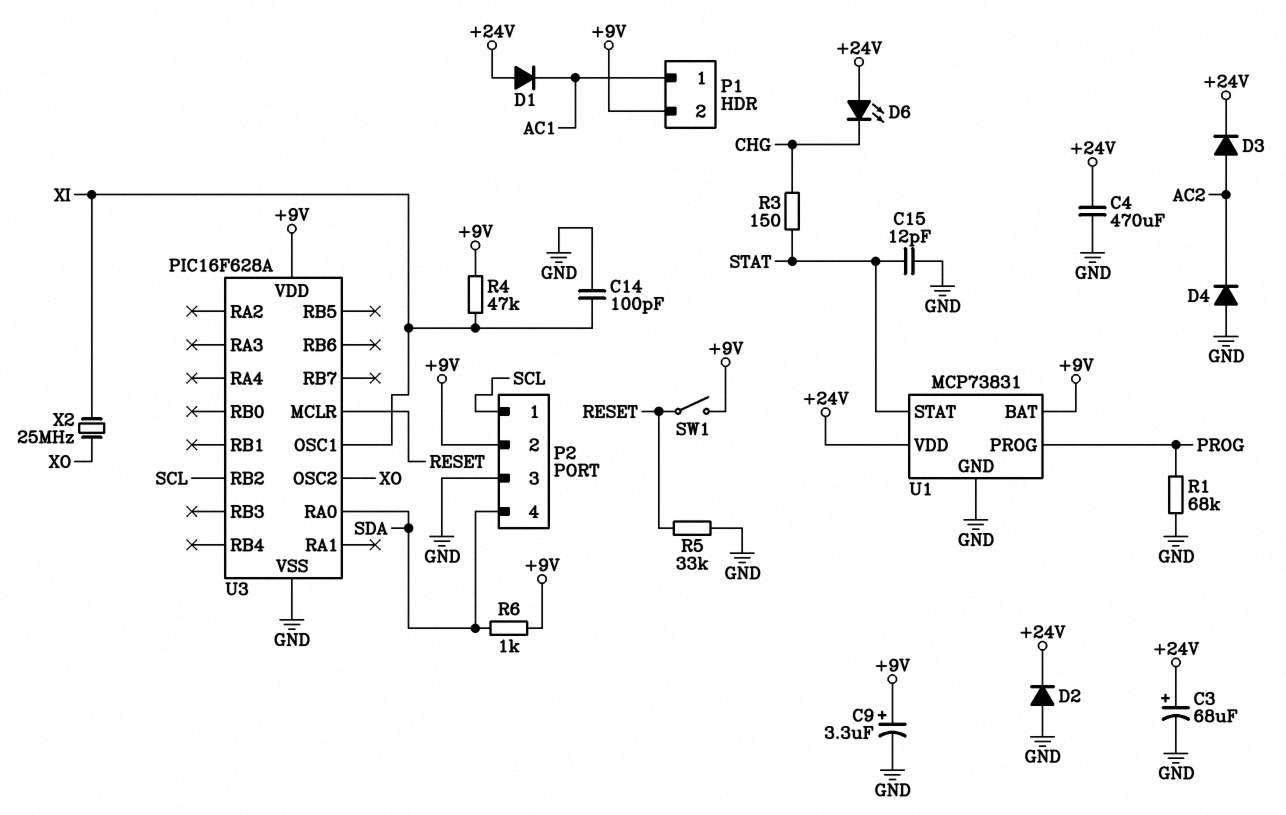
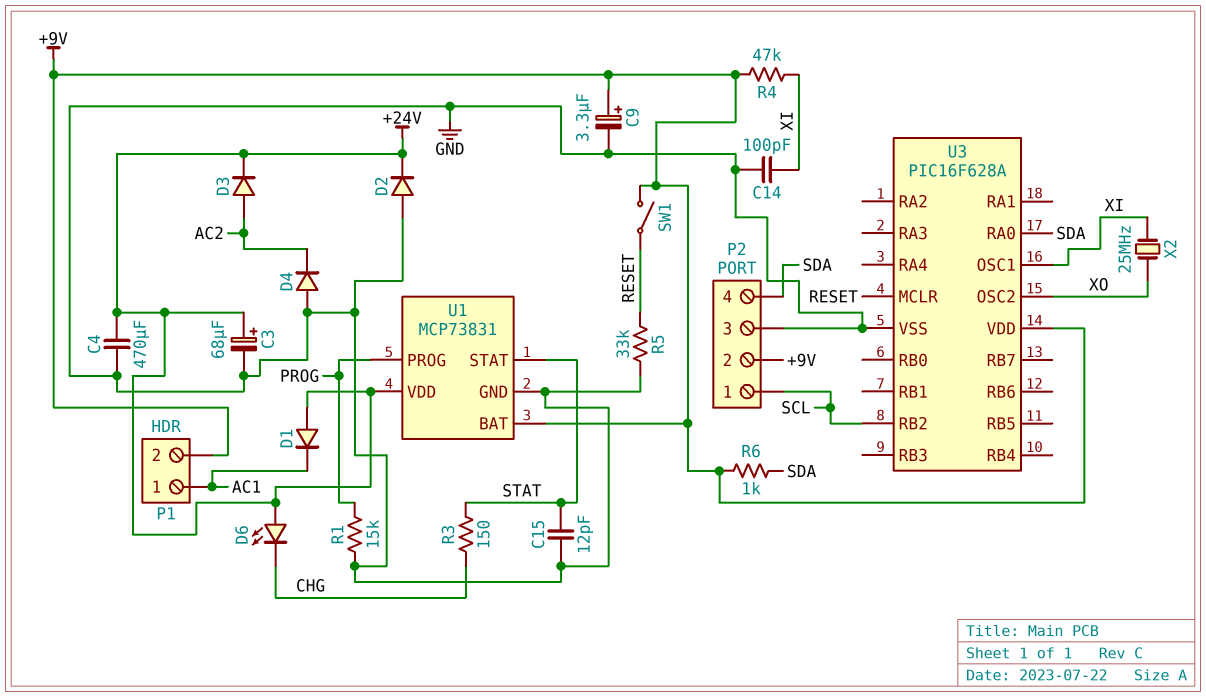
R1: 68k (GND, PROG) -> 15k (GND, PROG)

